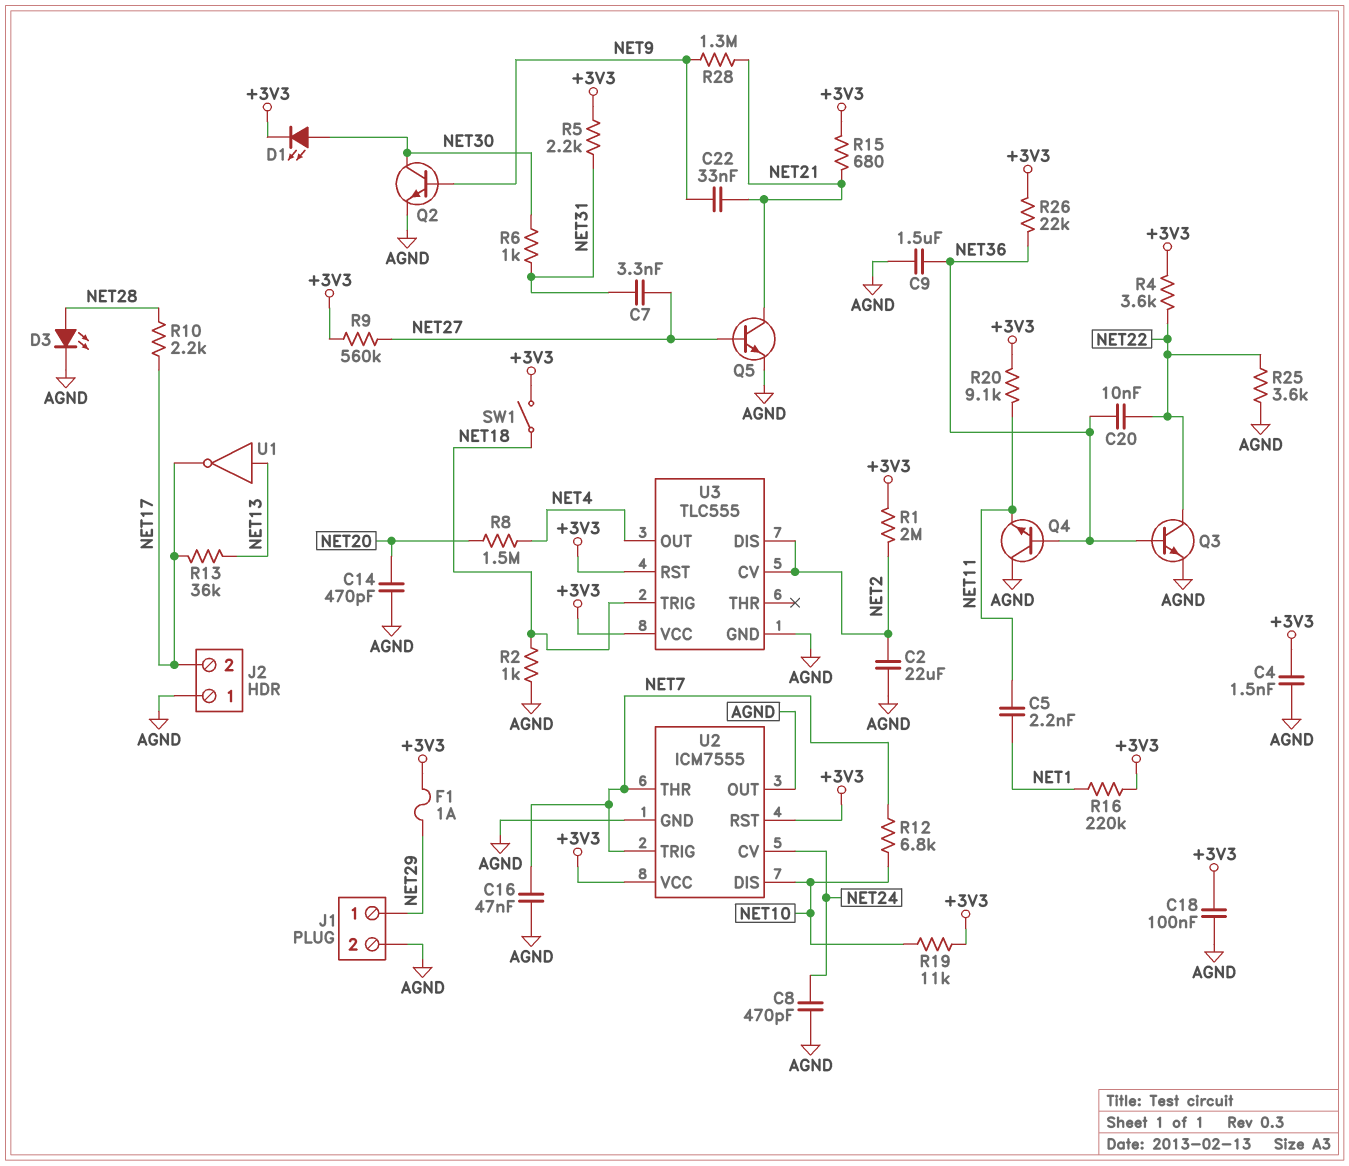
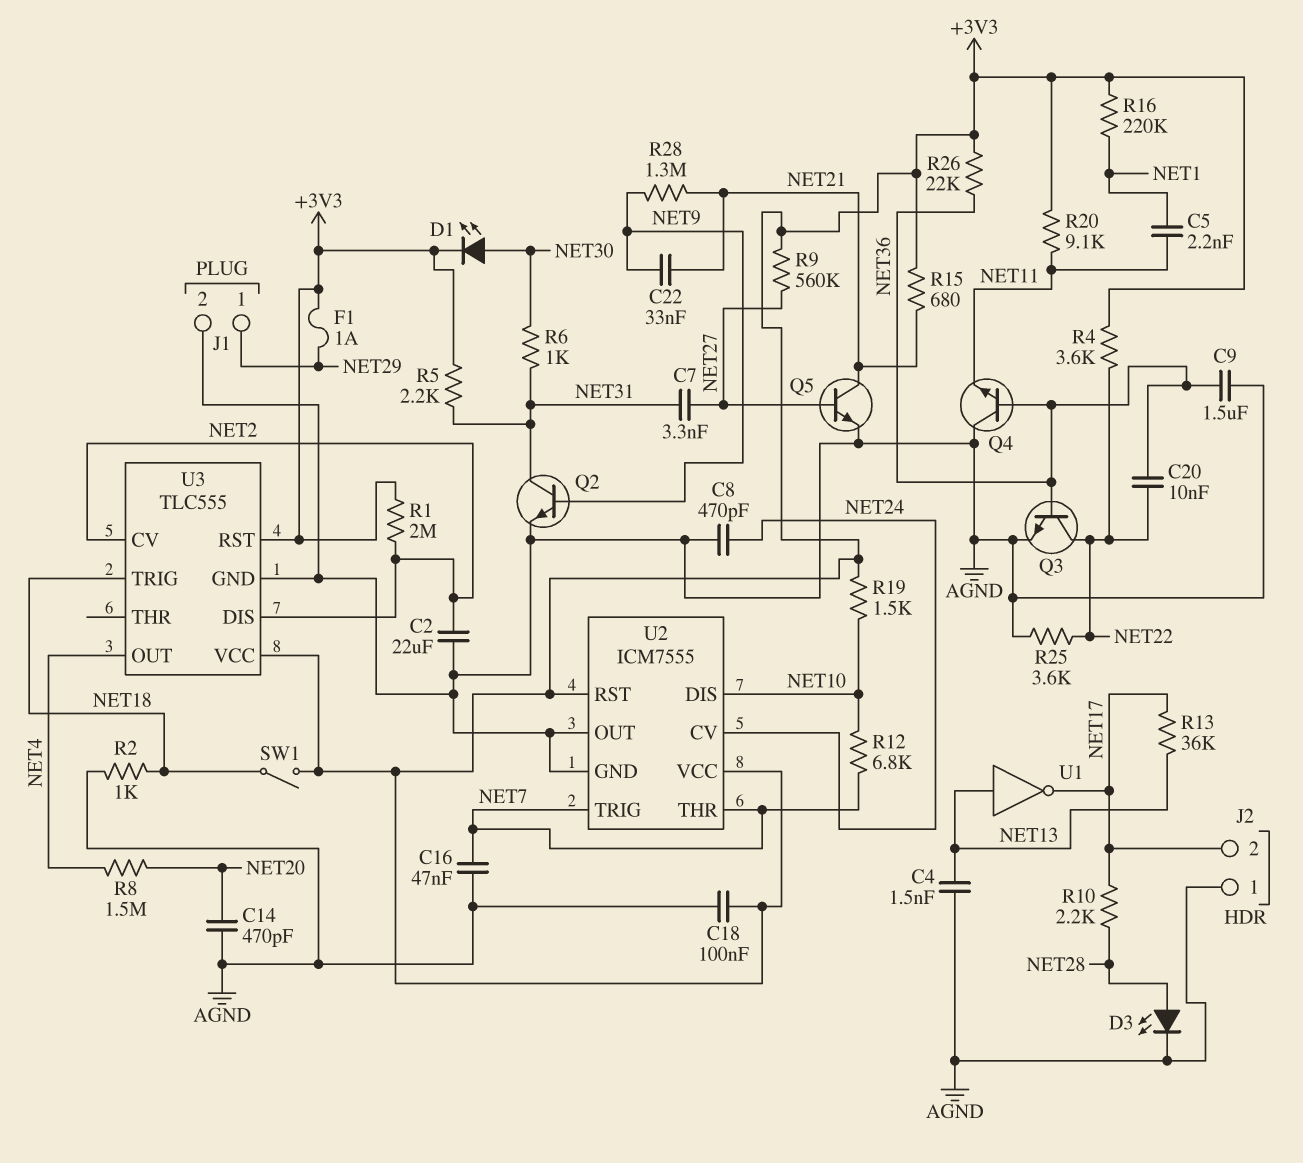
C4: 1.5nF (+3V3, AGND) -> 1.5nF (AGND, NET13)
Q2: NPN (B NET9, C NET30, E AGND) -> NPN (B NET9, C NET31, E AGND)
R19: 11k (+3V3, NET10) -> 1.5k (+3V3, NET10)

